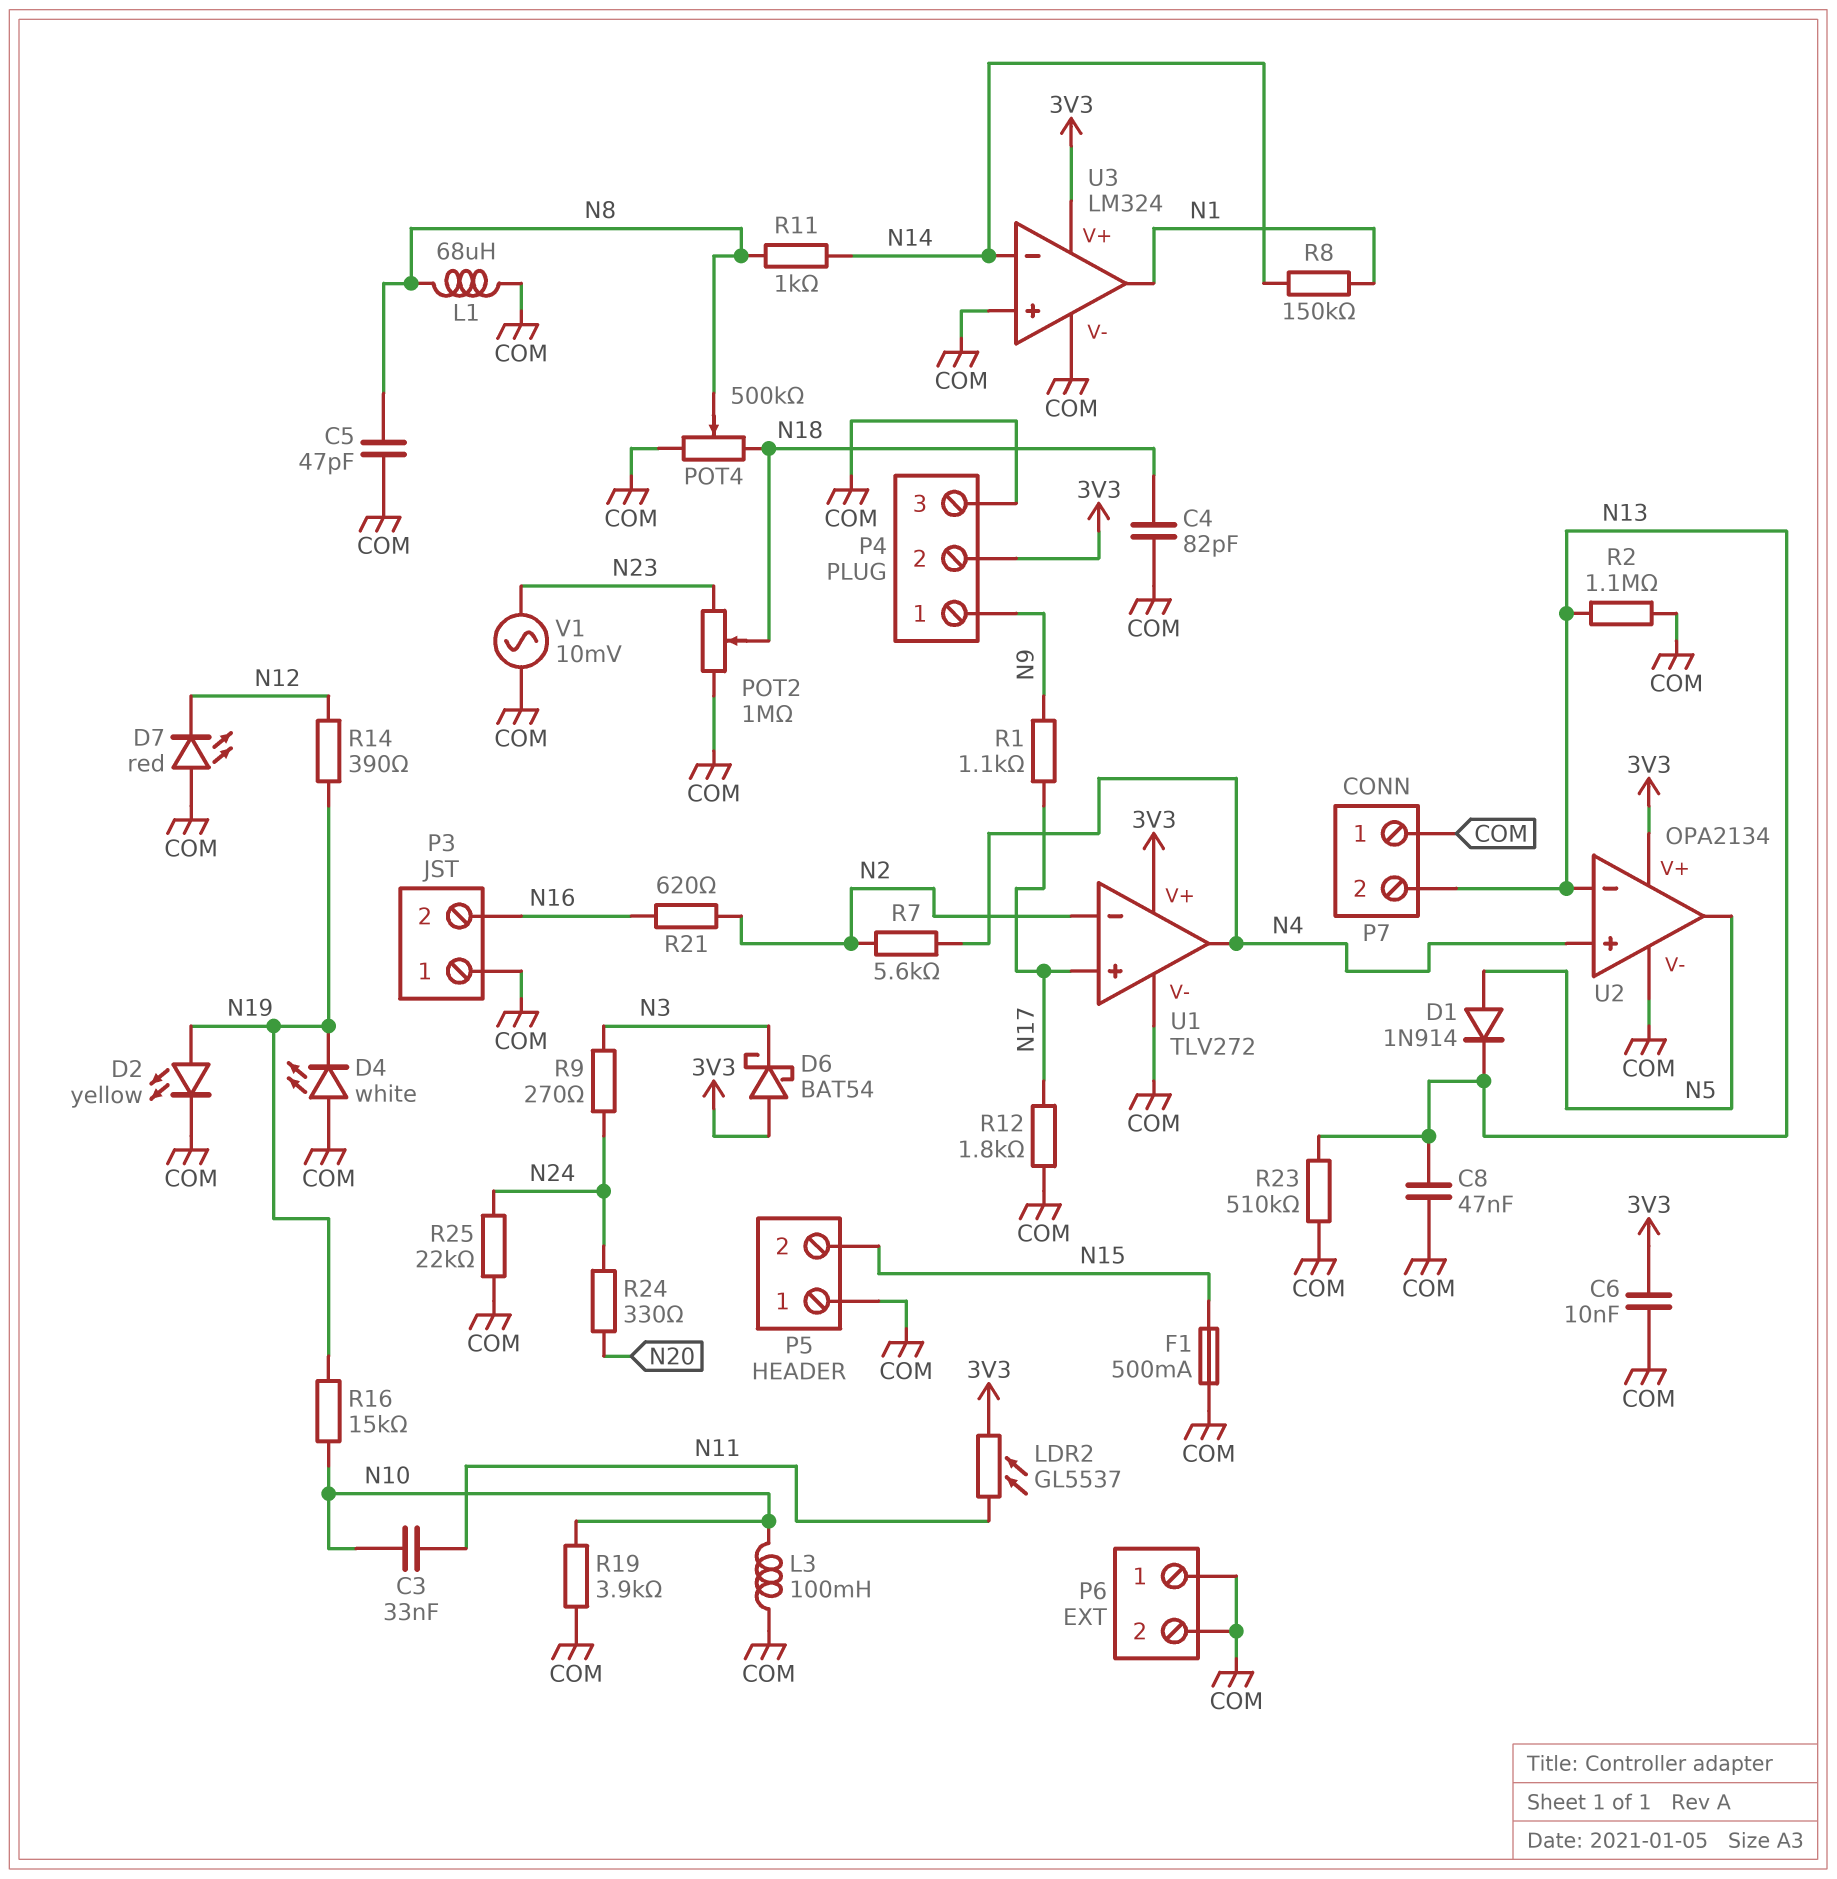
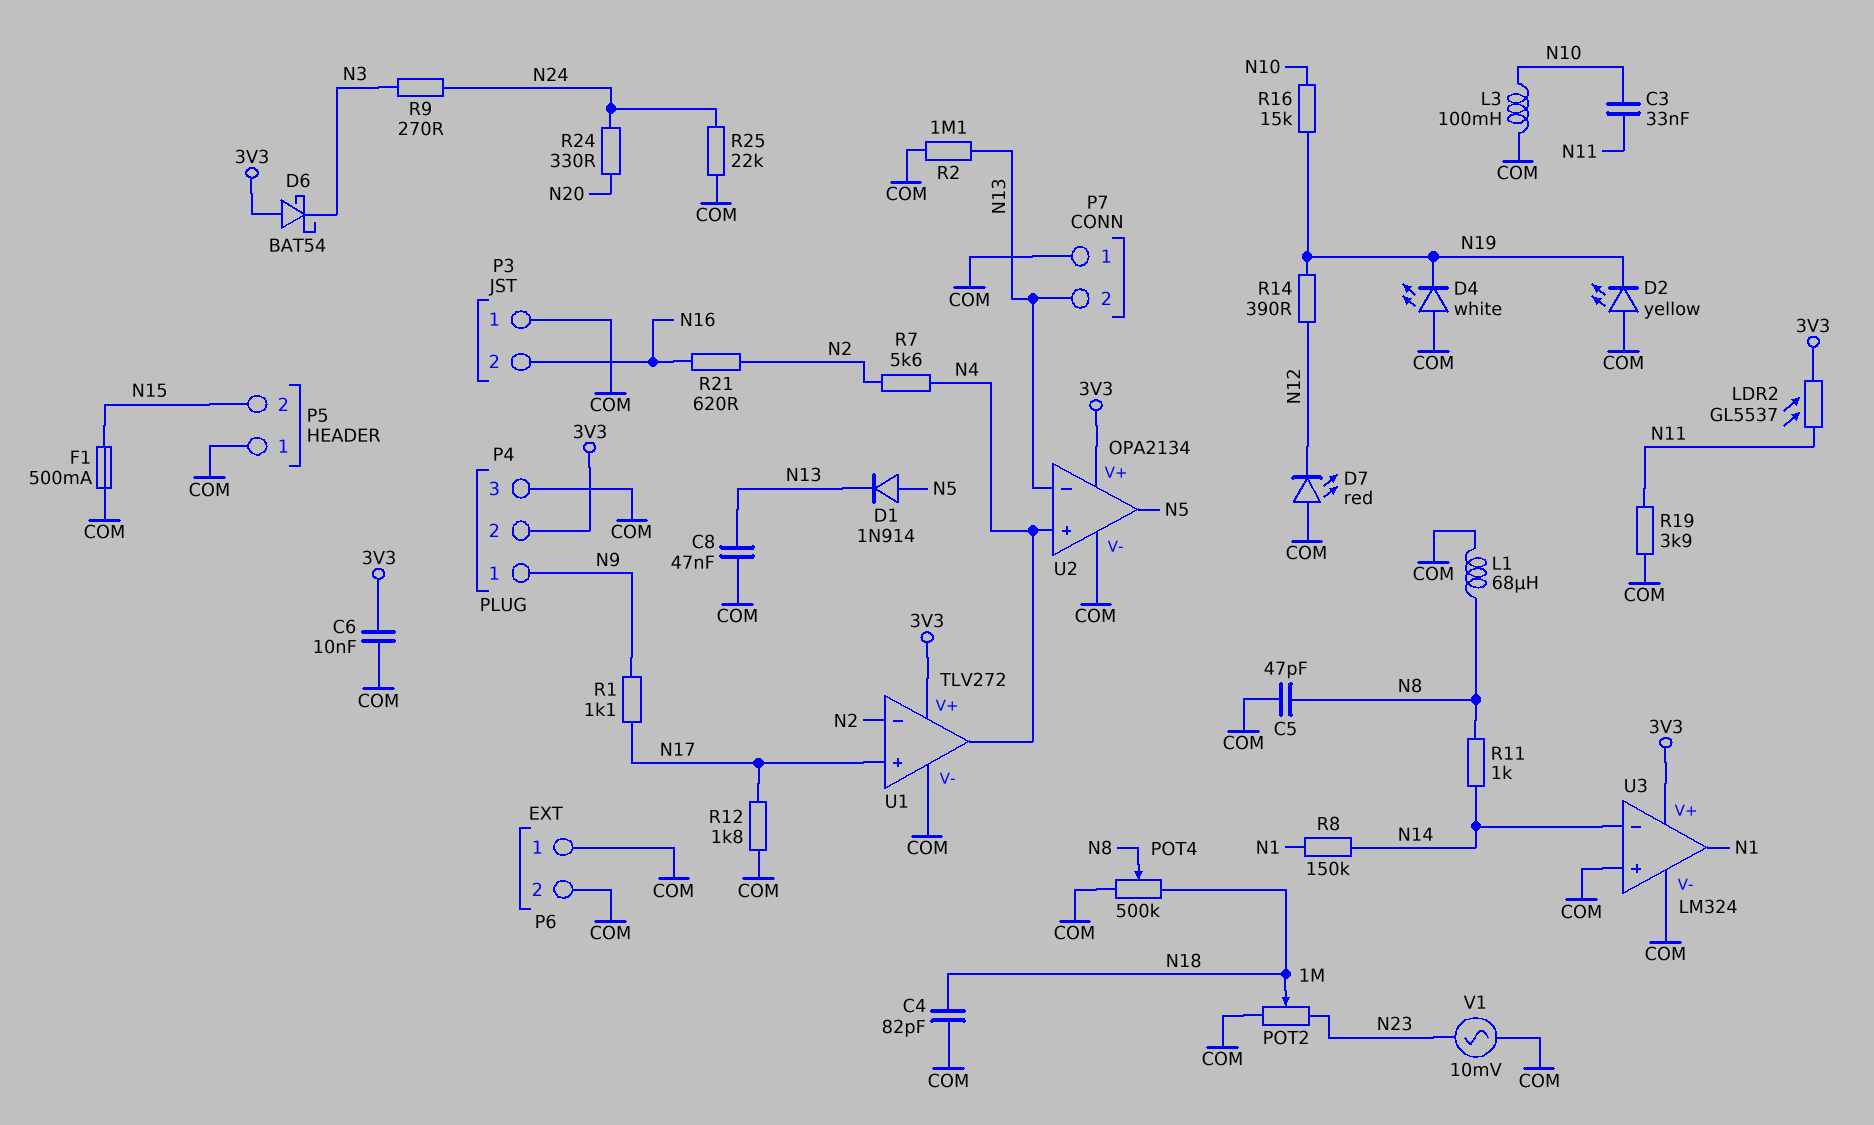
D2: LED yellow (A N19, K COM) -> LED yellow (A COM, K N19)
R19: 3.9k (COM, N10) -> 3.9k (COM, N11)
R23: 510k (COM, N13) -> none

